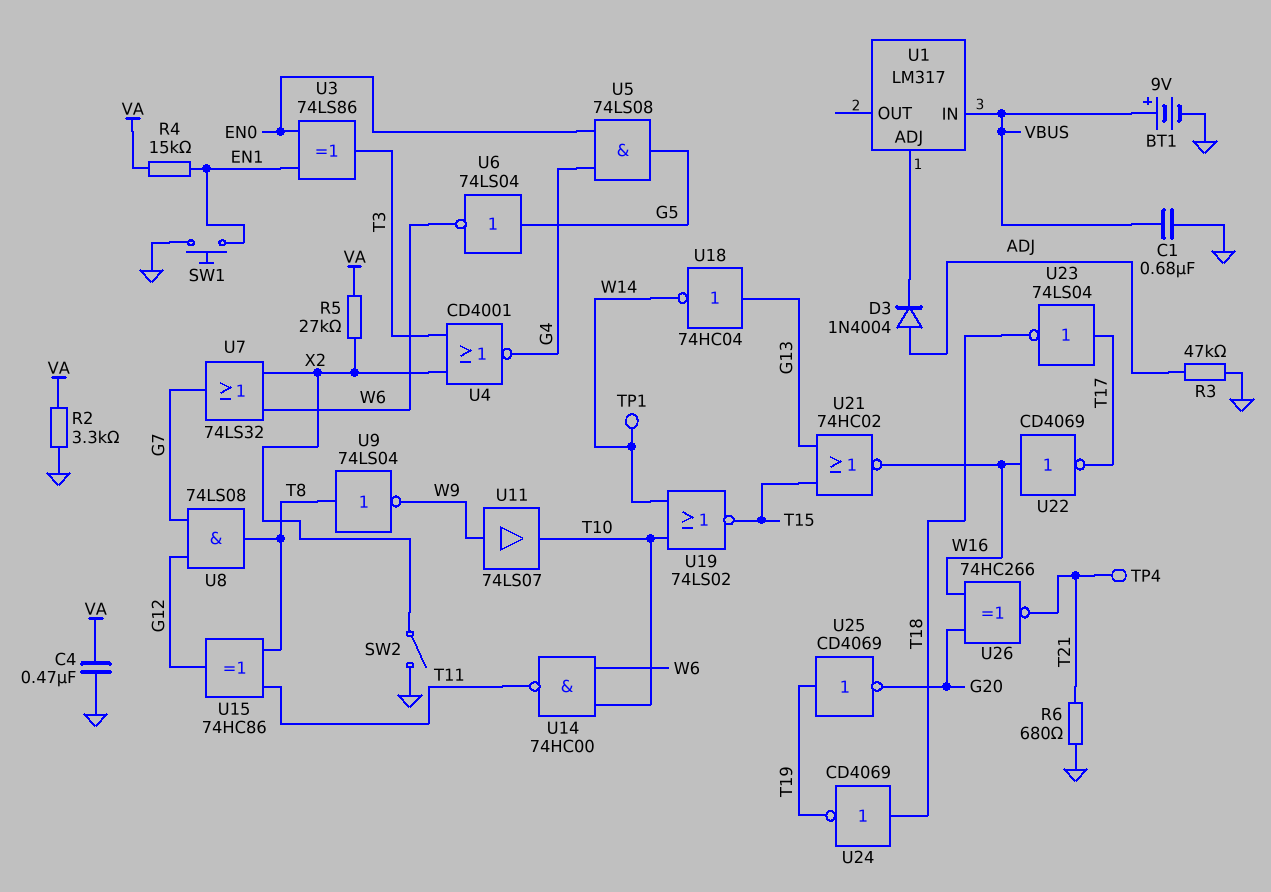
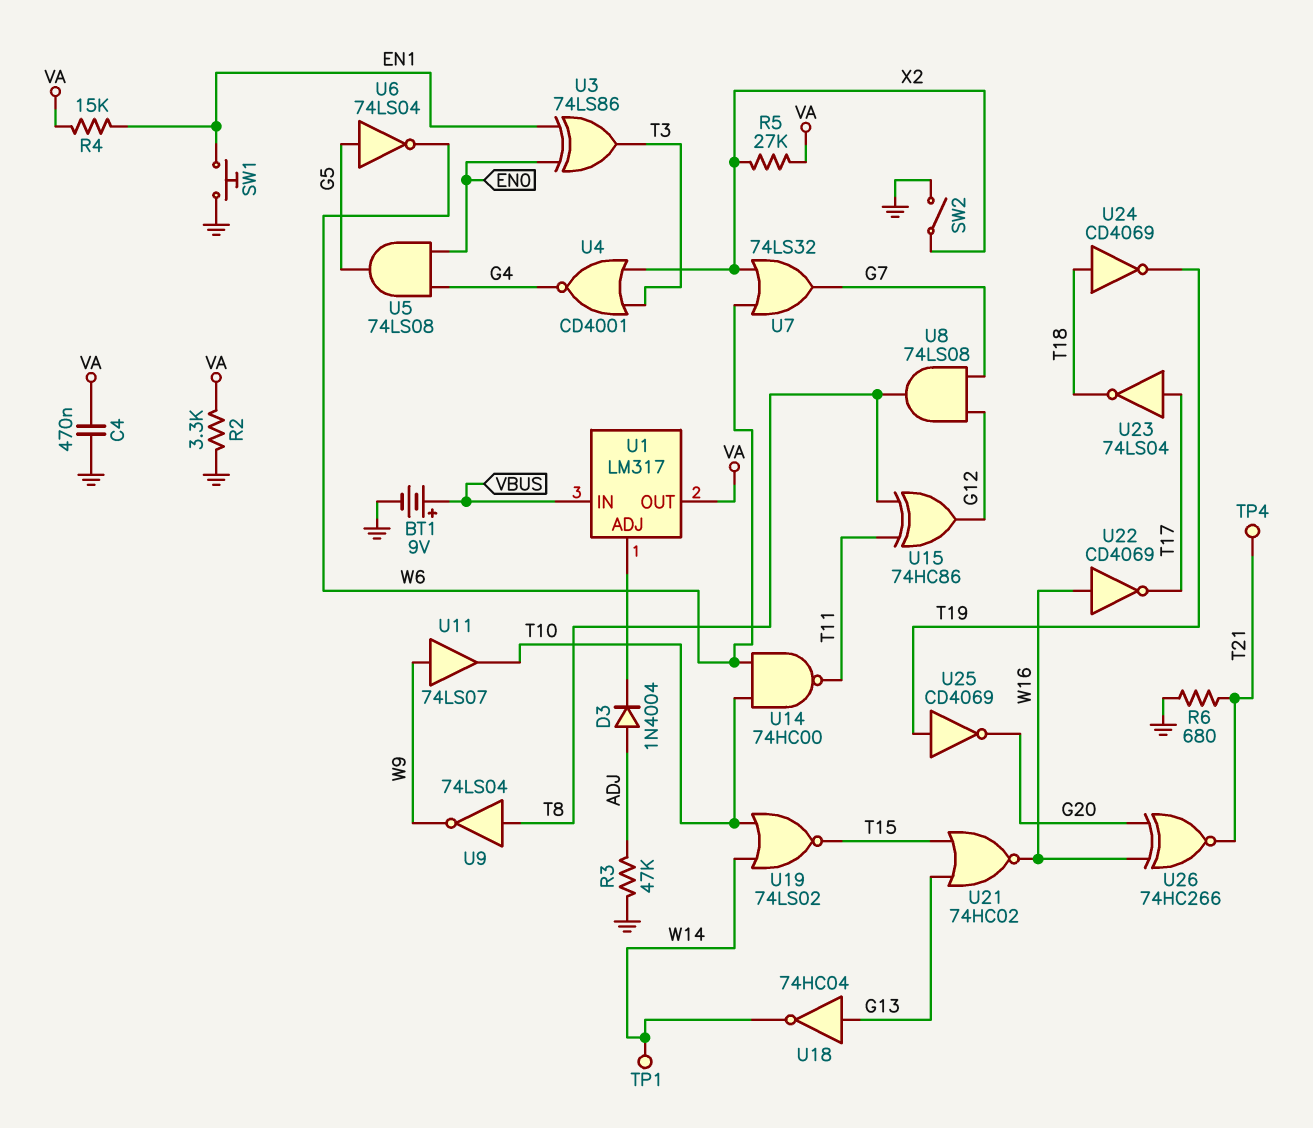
C1: 680nF (GND, VBUS) -> none
U1 pin OUT: none -> VA

